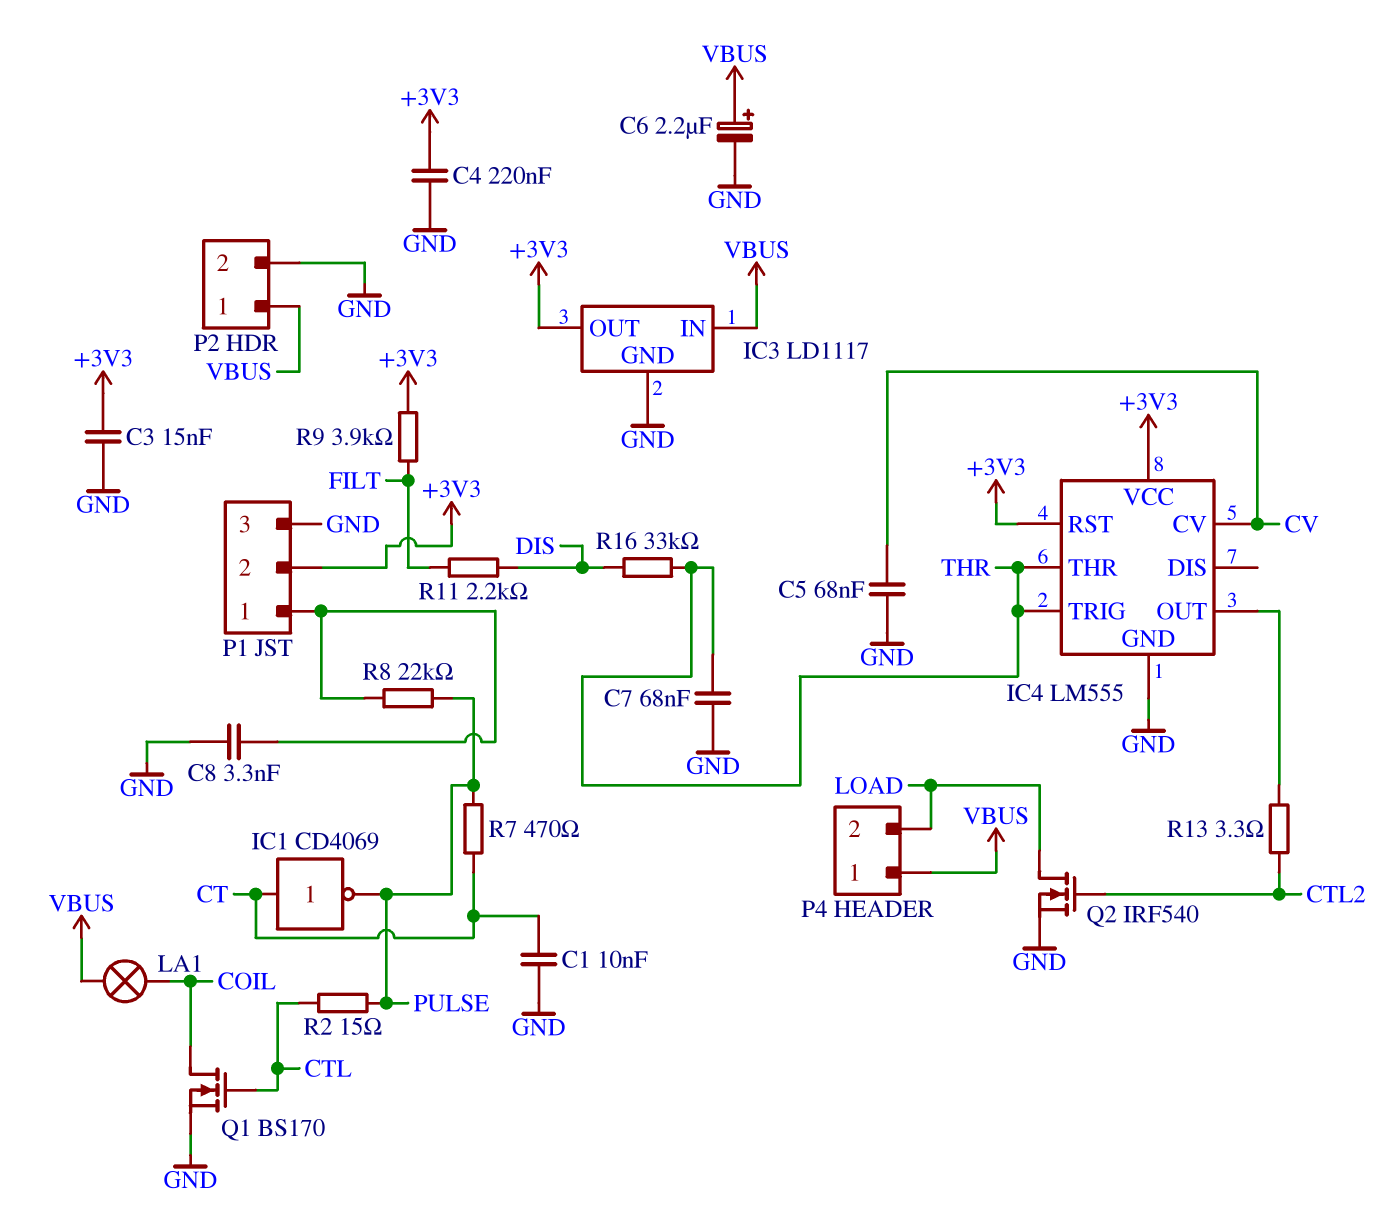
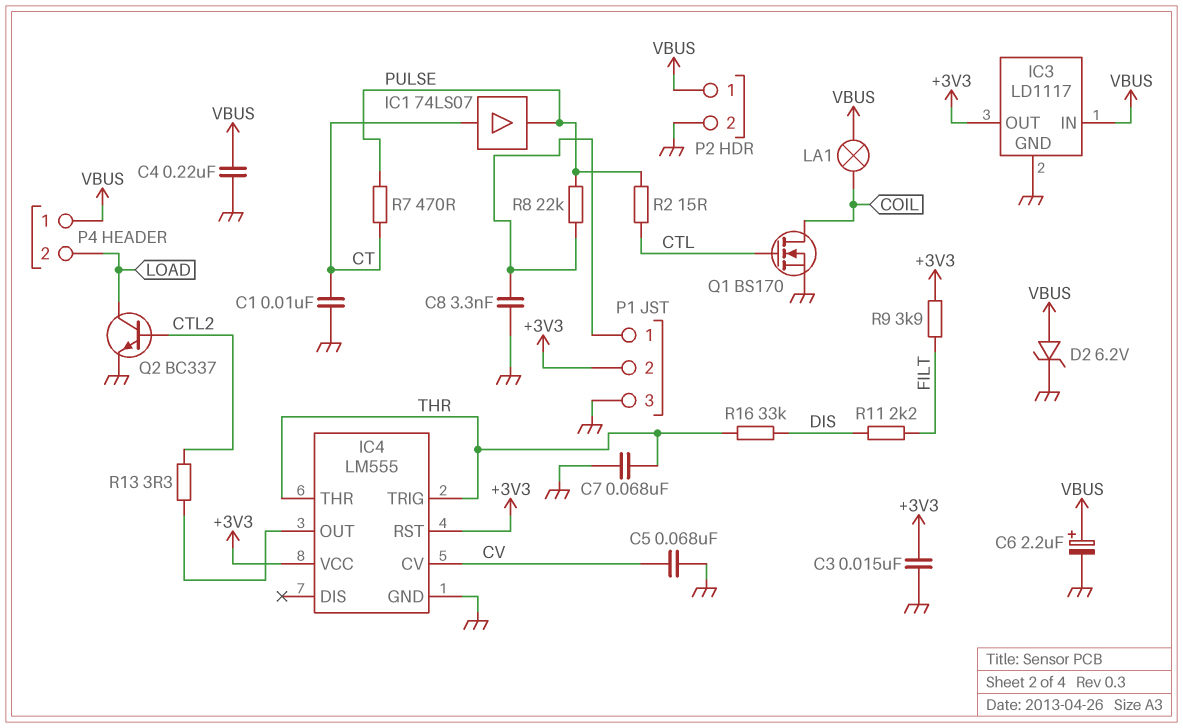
C4: 220nF (+3V3, GND) -> 220nF (GND, VBUS)
D2: none -> zener 6.2V (A VBUS, K GND)
IC1: NOT CD4069 (in CT, out PULSE) -> buffer 74LS07 (in CT, out PULSE)
Q2: NMOS IRF540 (G CTL2, D LOAD, S GND) -> NPN BC337 (B CTL2, C LOAD, E GND)

